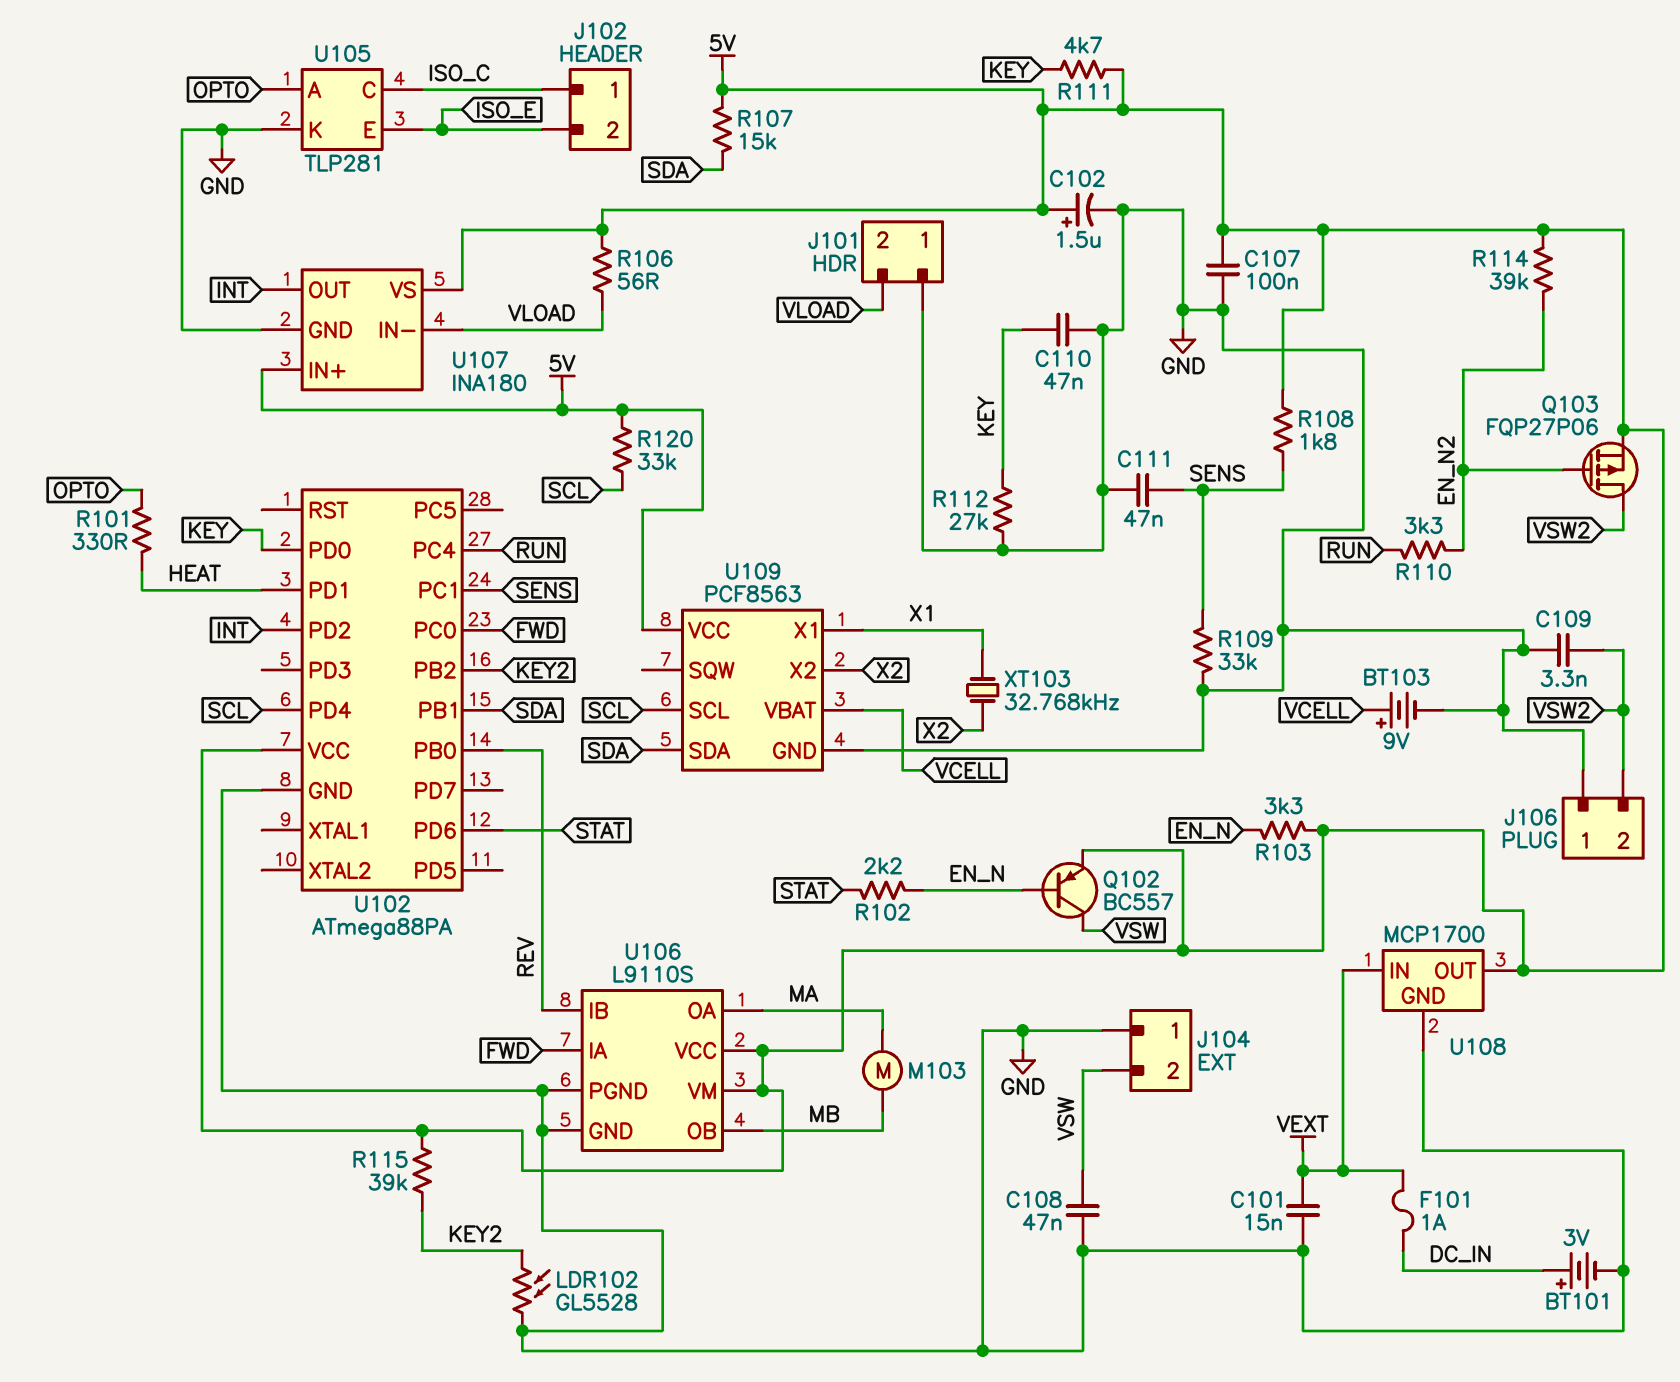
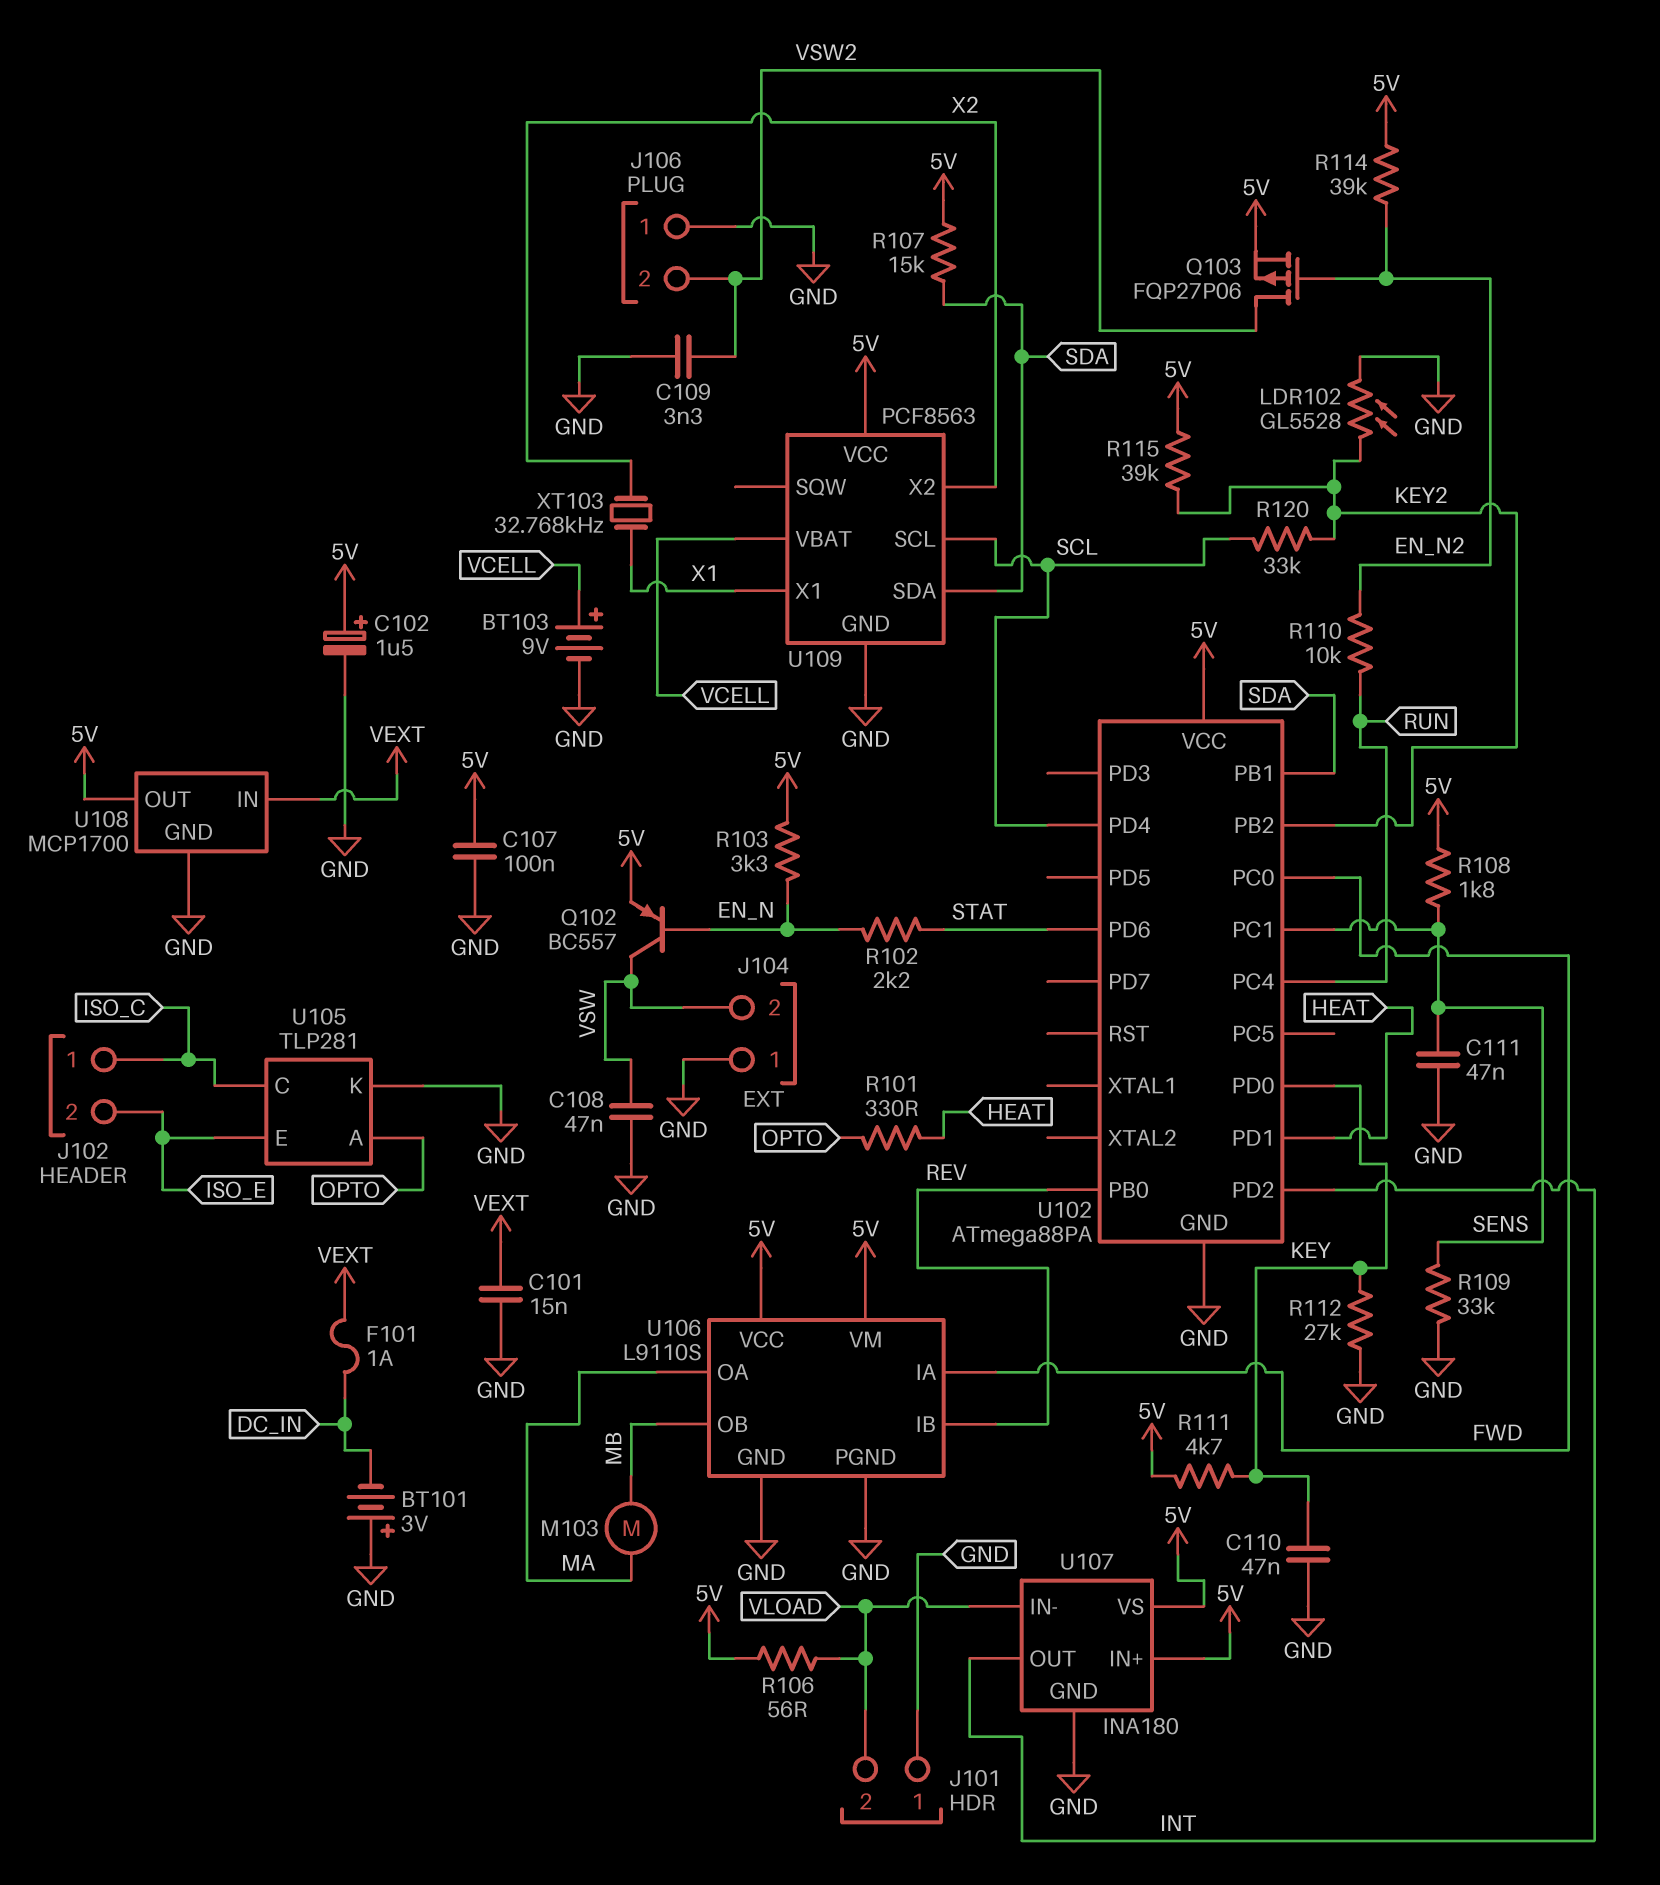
BT101: 3V (plus DC_IN, minus GND) -> 3V (plus GND, minus DC_IN)
R110: 3.3k (EN_N2, RUN) -> 10k (EN_N2, RUN)
R120: 33k (5V, SCL) -> 33k (KEY2, SCL)

